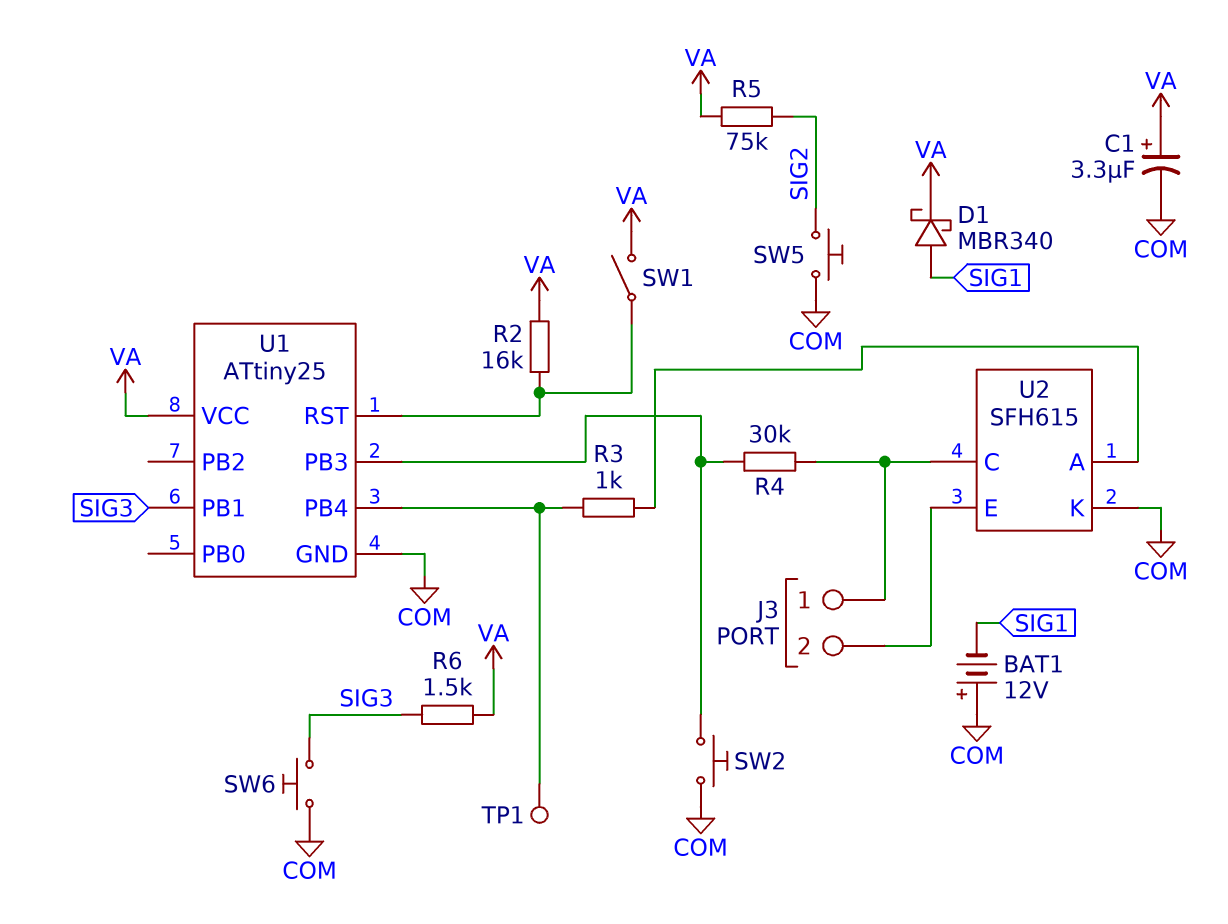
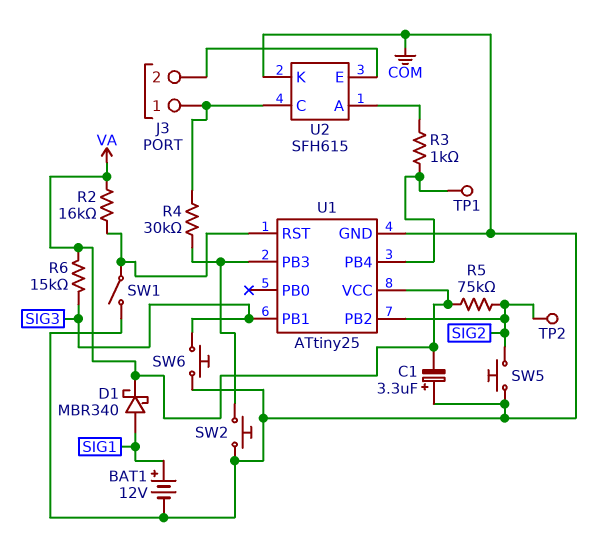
BAT1: 12V (plus COM, minus SIG1) -> 12V (plus SIG1, minus COM)
C1: 3.3uF (plus VA, minus COM) -> 3.3uF (plus COM, minus VA)
R6: 1.5k (SIG3, VA) -> 15k (SIG3, VA)
SW1: switch (U1/RST, VA) -> switch (COM, U1/RST)
TP2: none -> test point (SIG2)
U1 pin PB2: none -> SIG2

